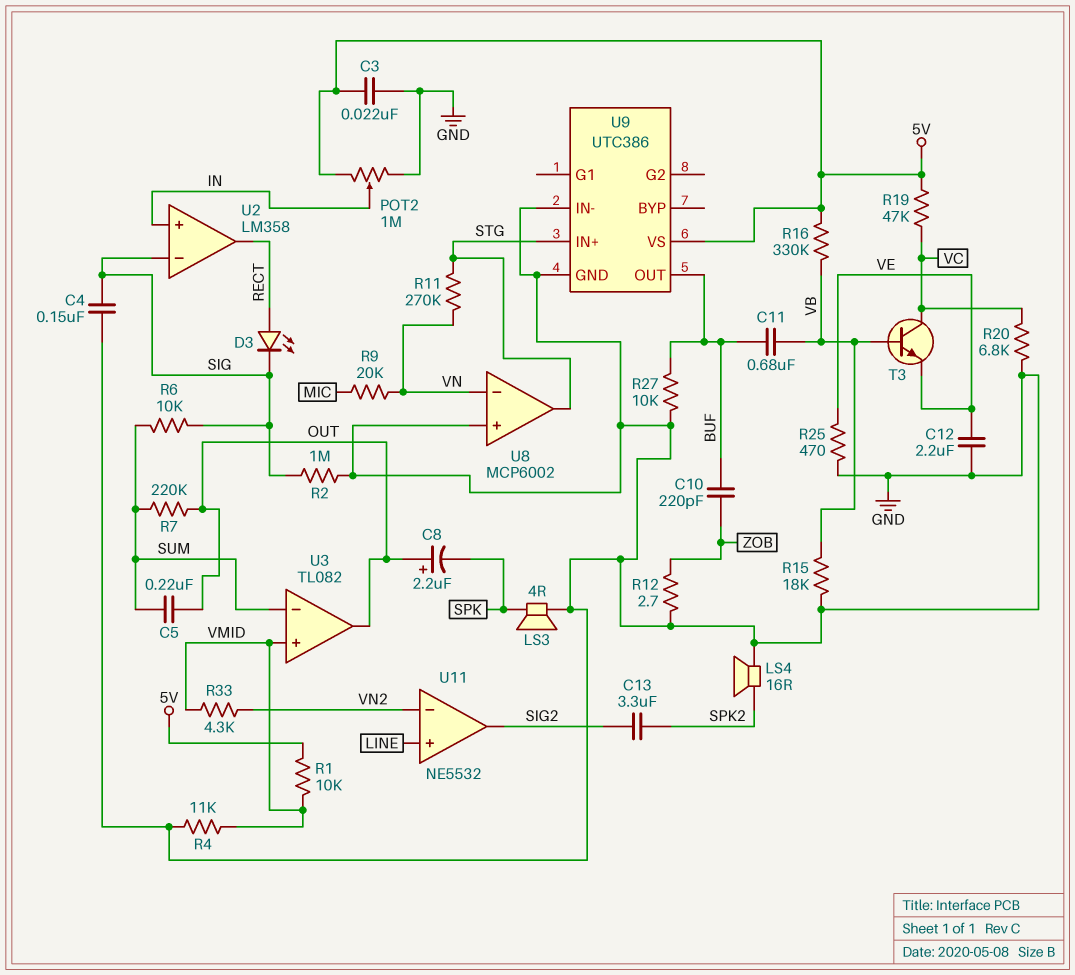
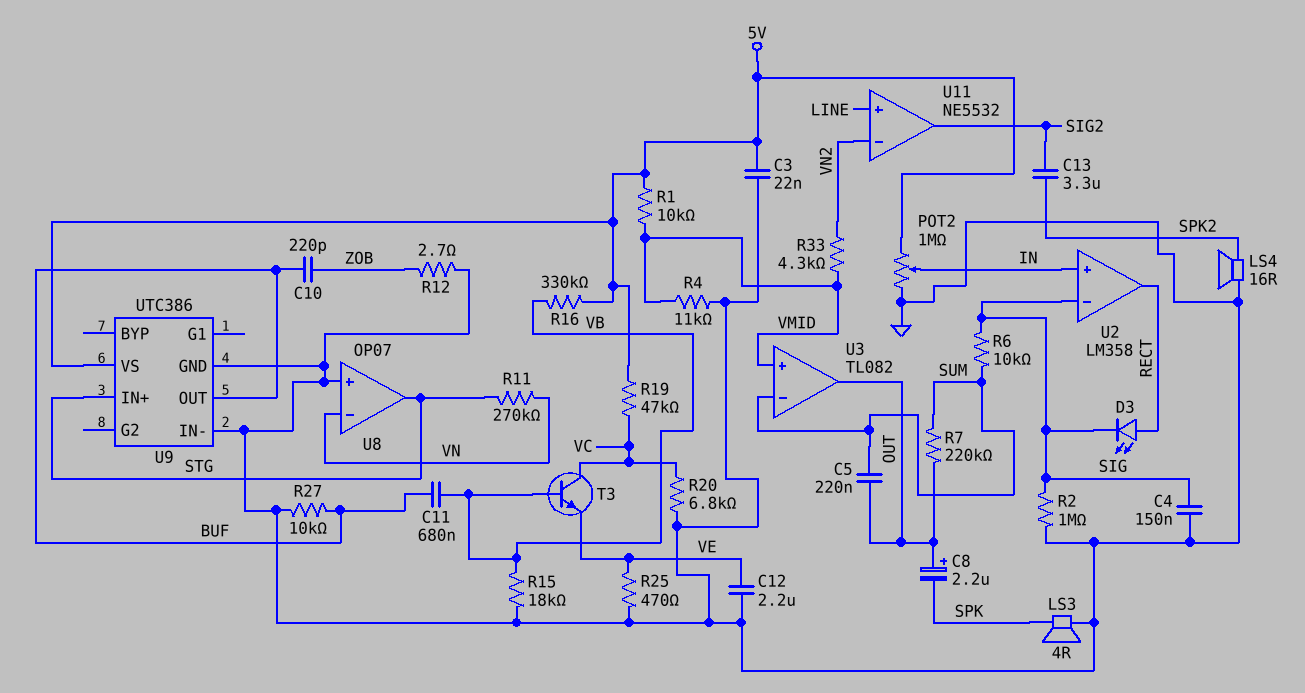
R9: 20k (MIC, VN) -> none
U8: MCP6002 -> OP07

